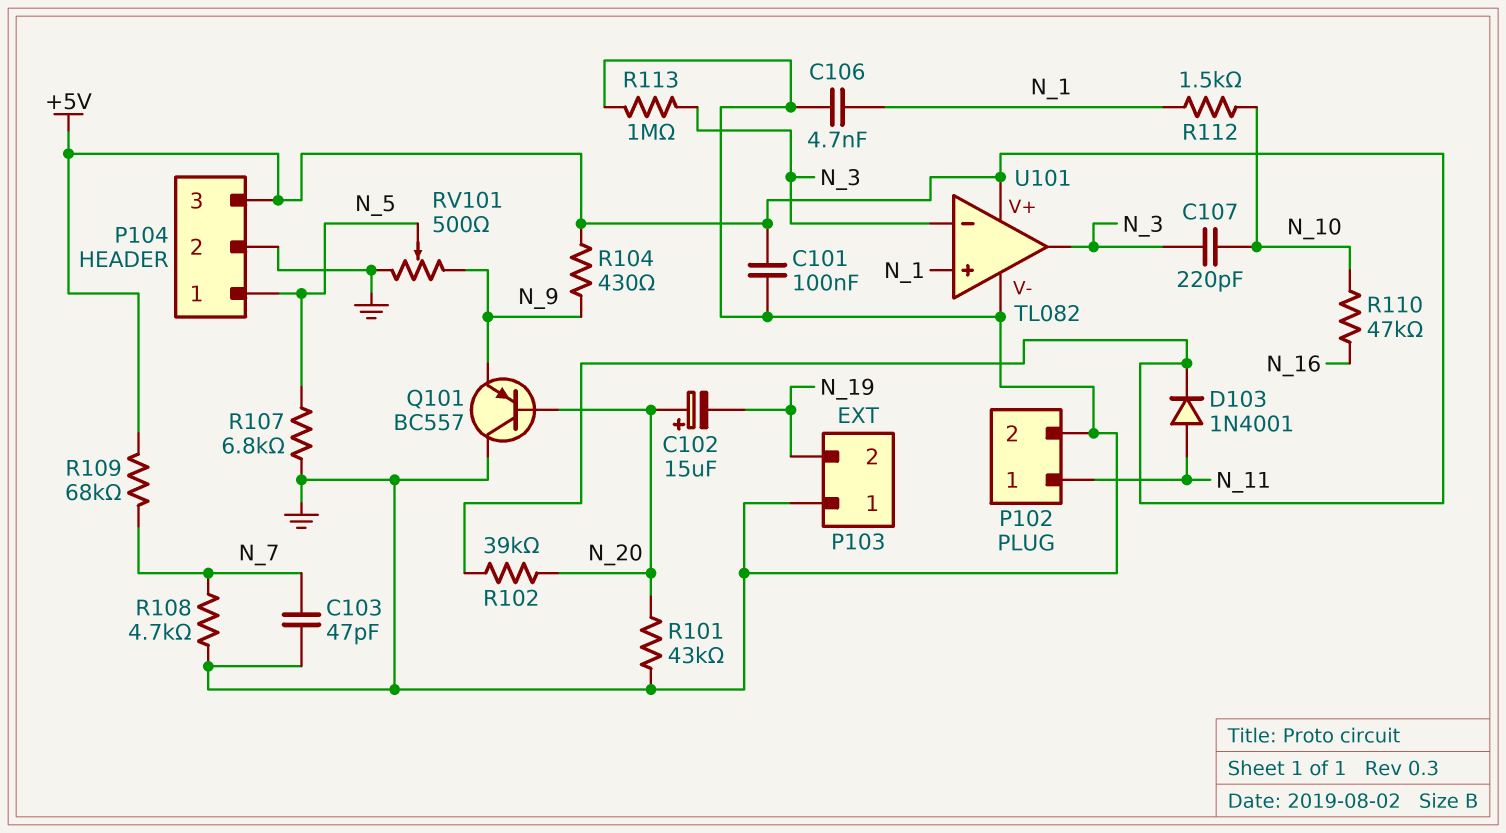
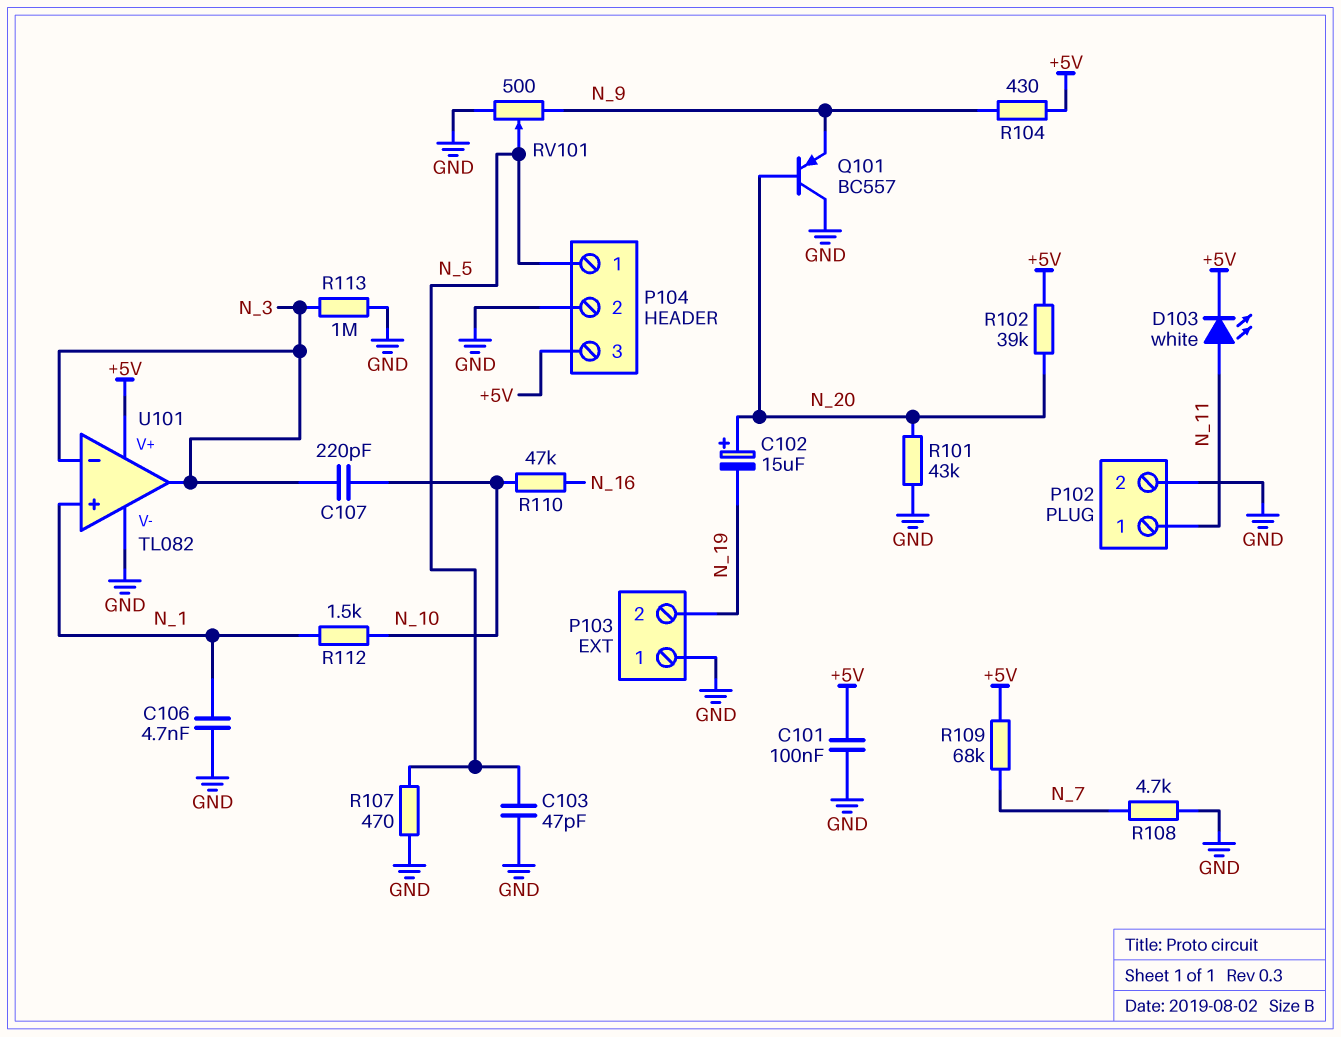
C103: 47pF (GND, N_7) -> 47pF (GND, N_5)
D103: diode 1N4001 (A N_11, K +5V) -> LED white (A N_11, K +5V)
R107: 6.8k (GND, N_5) -> 470 (GND, N_5)

